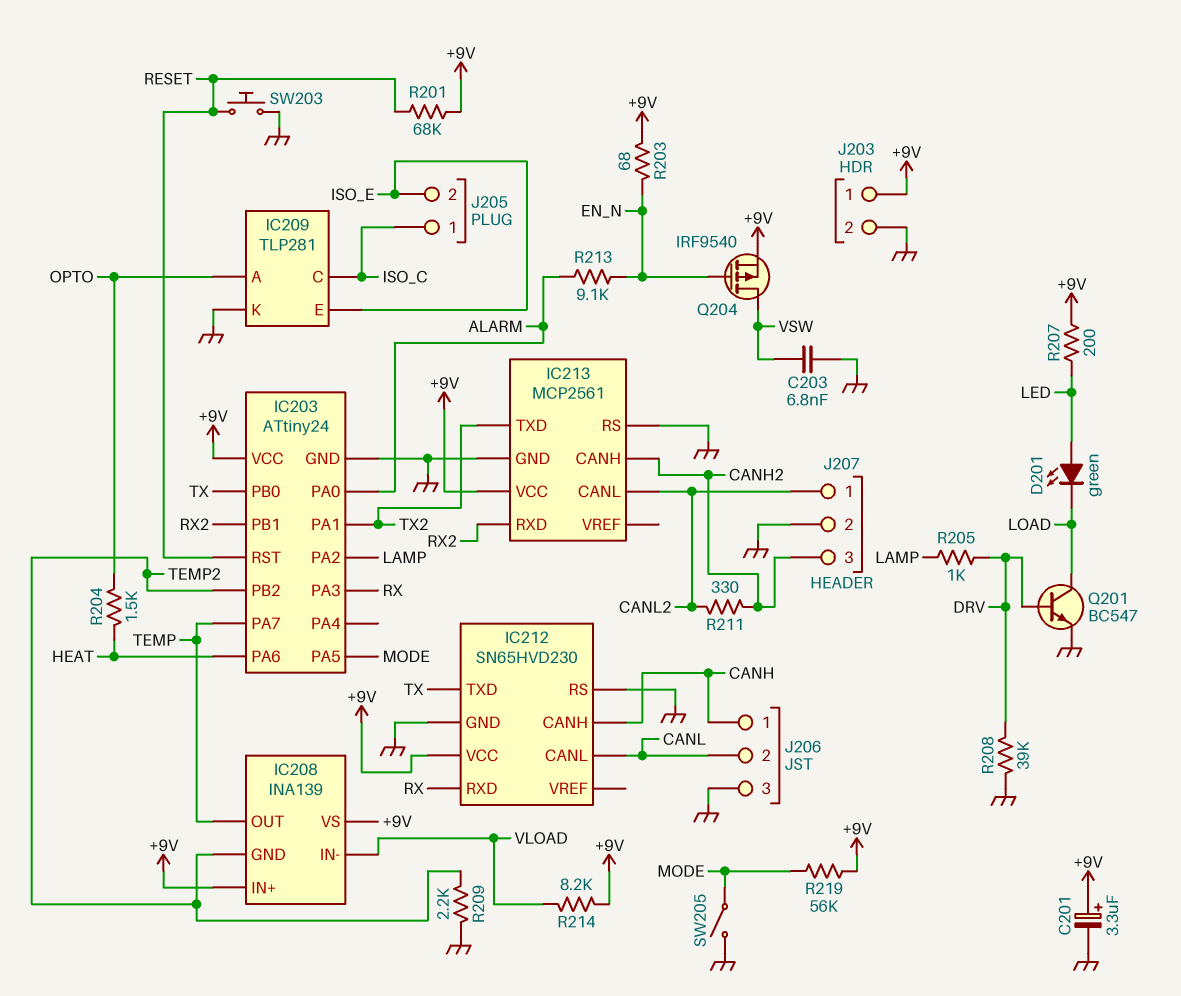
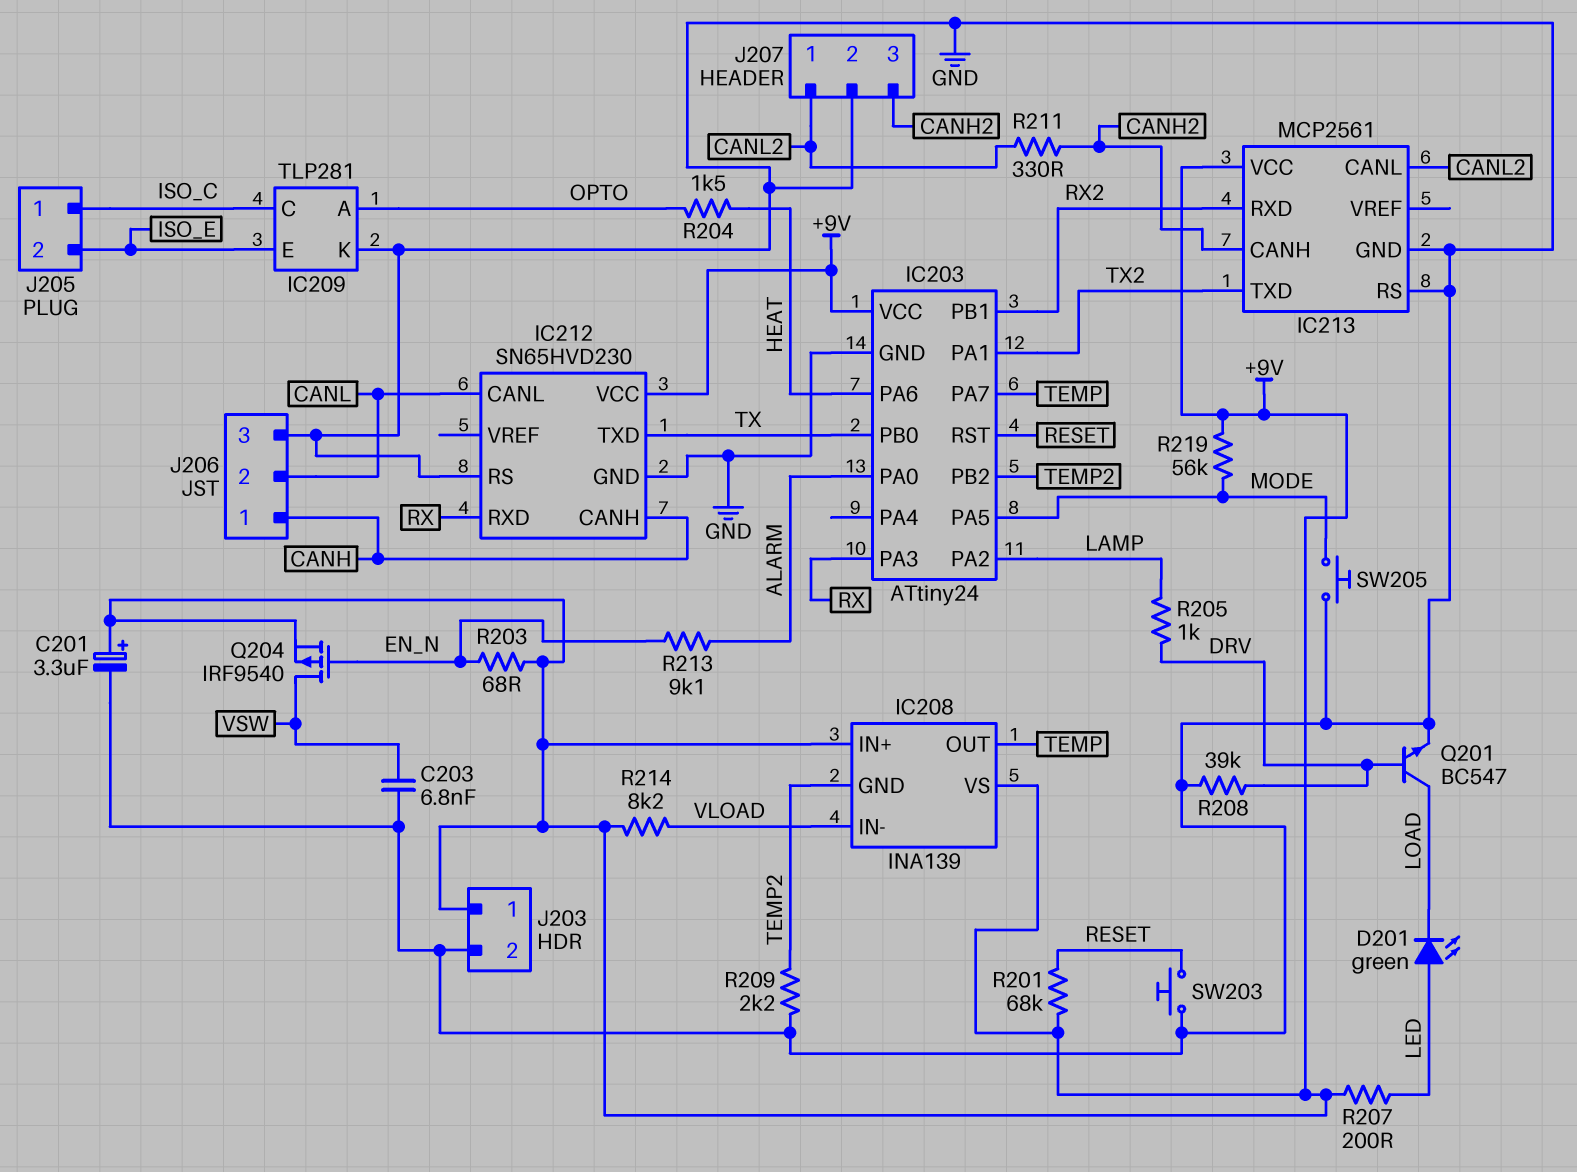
SW205: switch (GND, MODE) -> button (GND, MODE)

